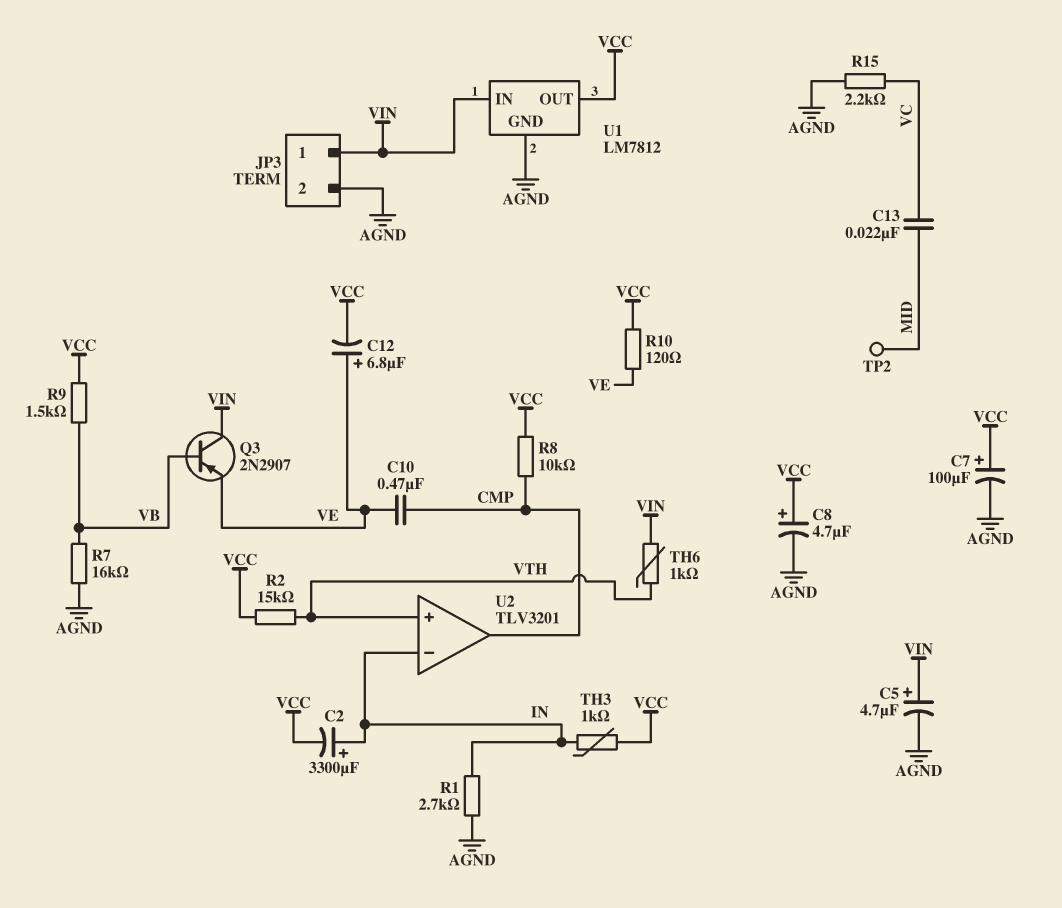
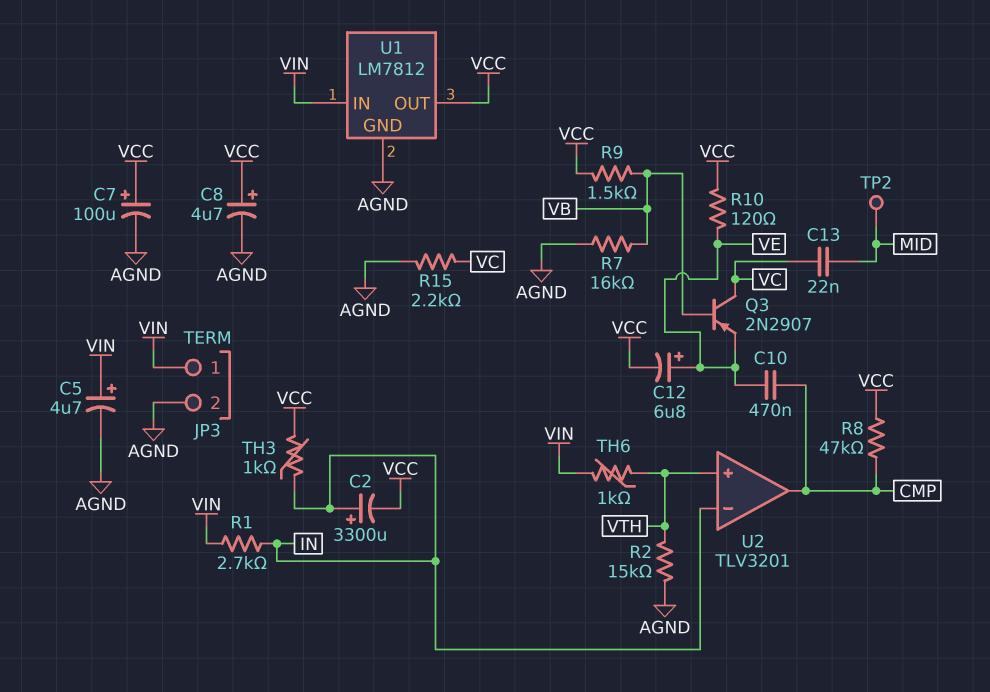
Q3: PNP 2N2907 (B VB, C VIN, E VE) -> PNP 2N2907 (B VB, C VC, E VE)
R1: 2.7k (AGND, IN) -> 2.7k (IN, VIN)
R2: 15k (VCC, VTH) -> 15k (AGND, VTH)
R8: 10k (CMP, VCC) -> 47k (CMP, VCC)

